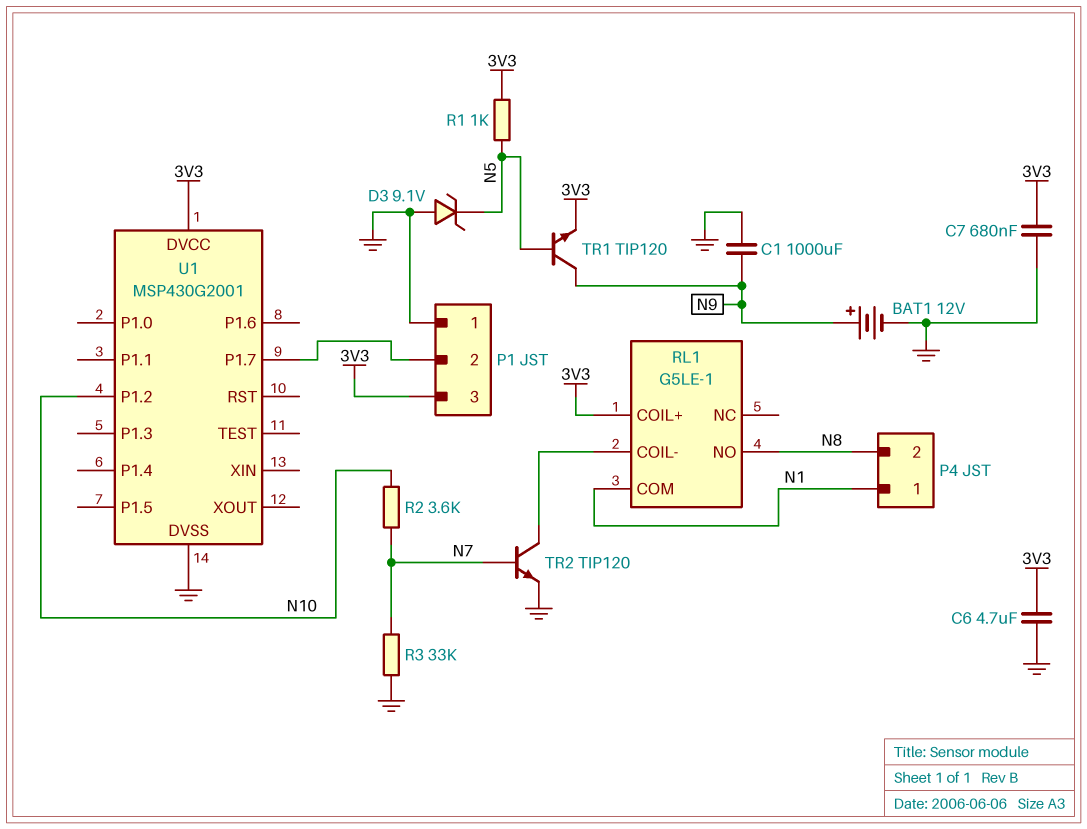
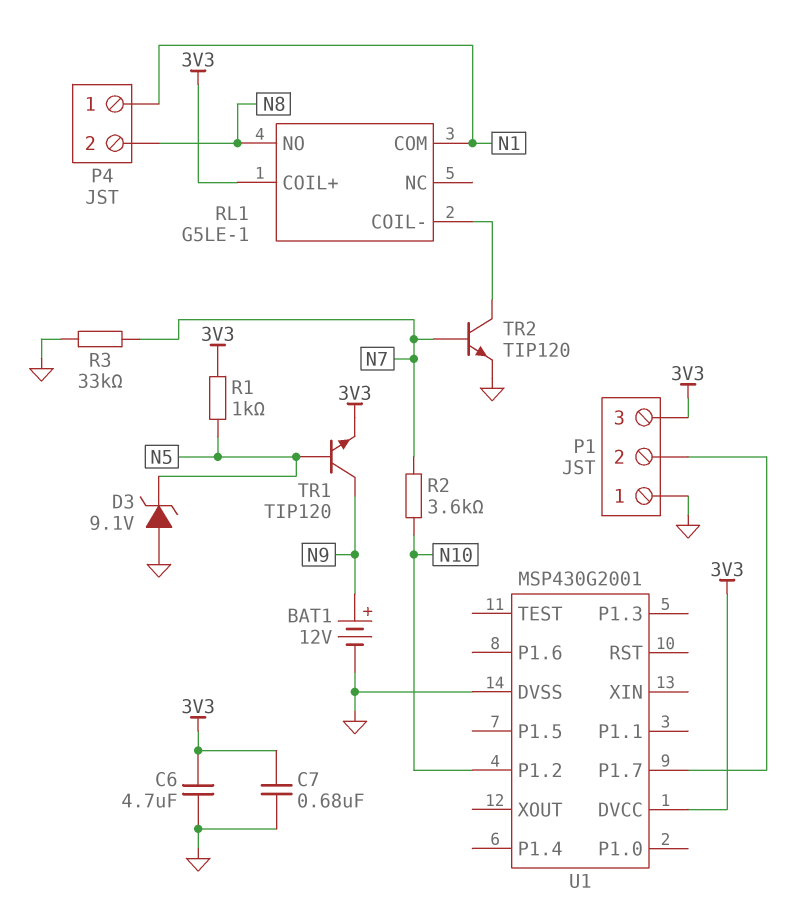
C1: 1000uF (GND, N9) -> none

